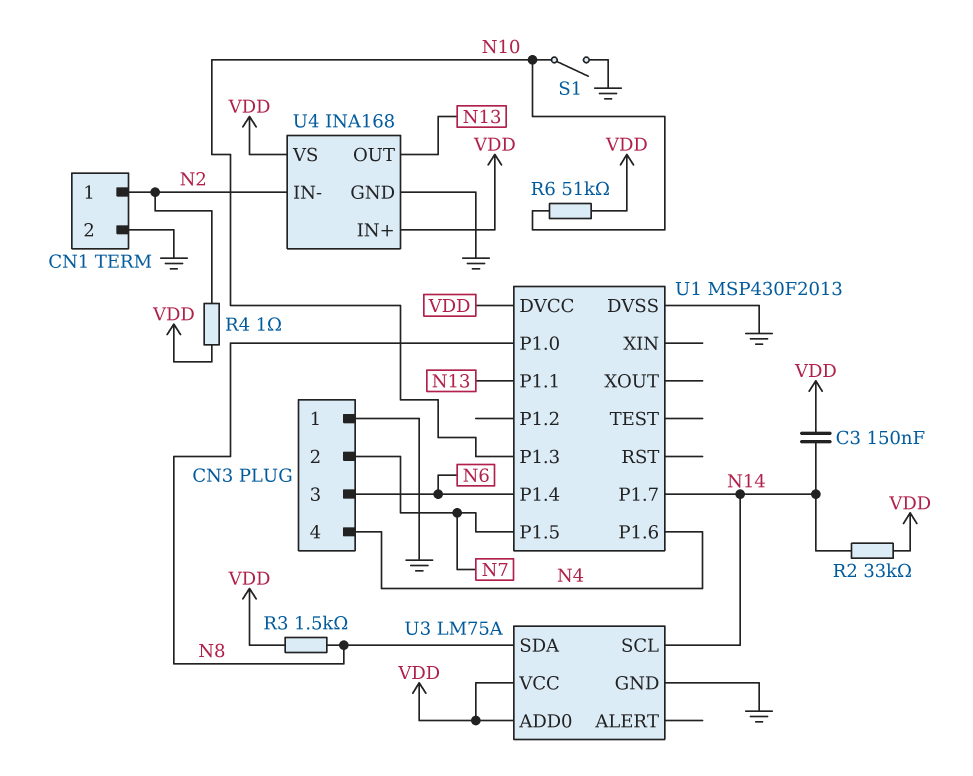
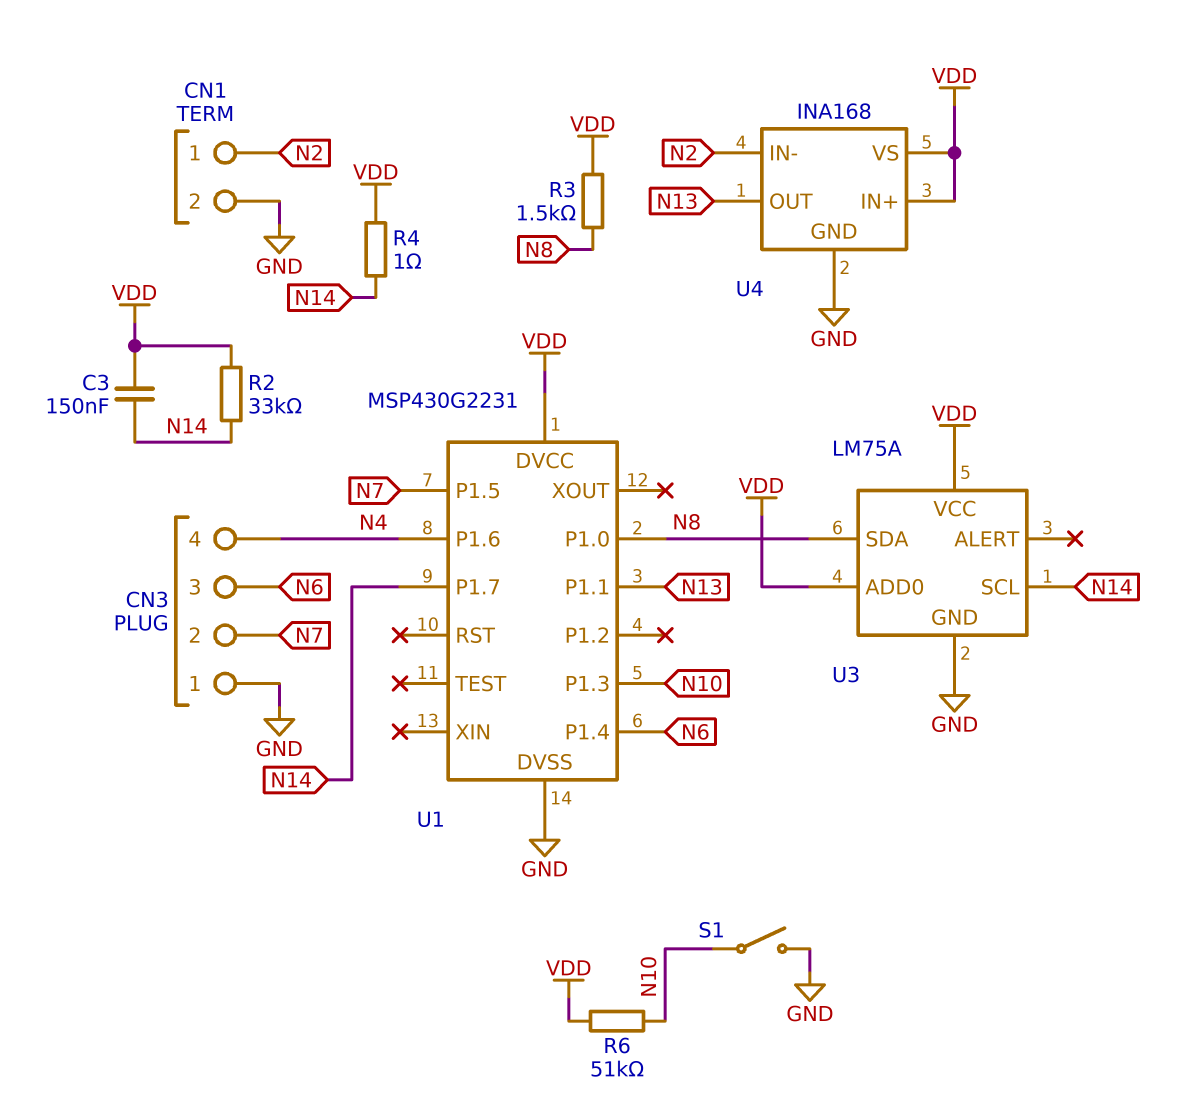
R4: 1 (N2, VDD) -> 1 (N14, VDD)
U1: MSP430F2013 -> MSP430G2231

